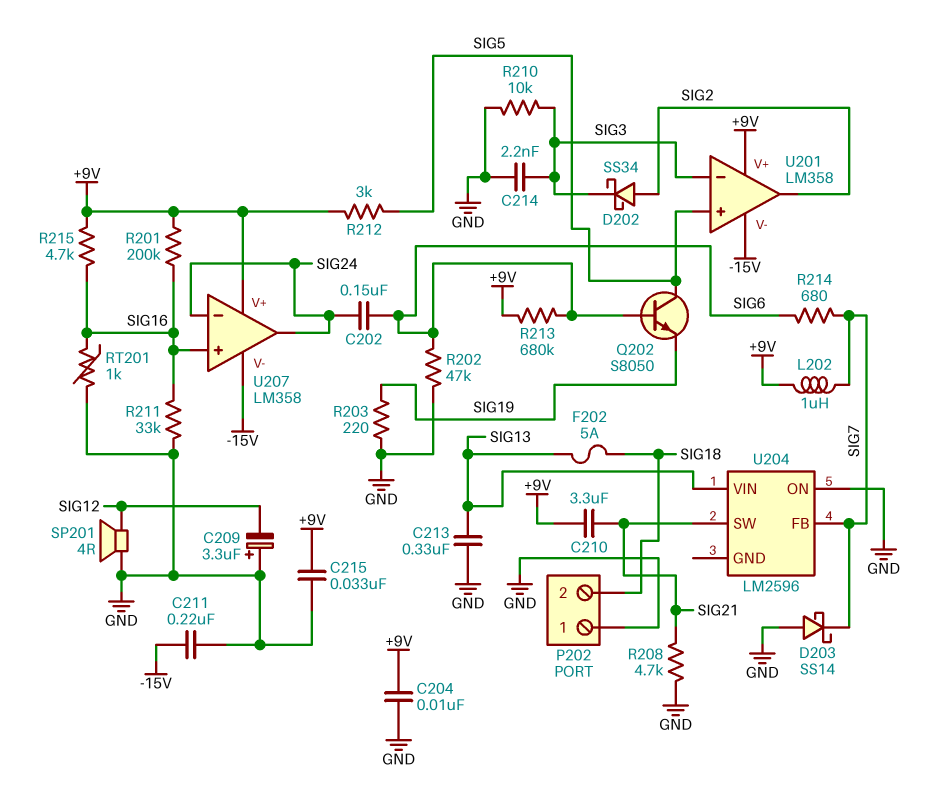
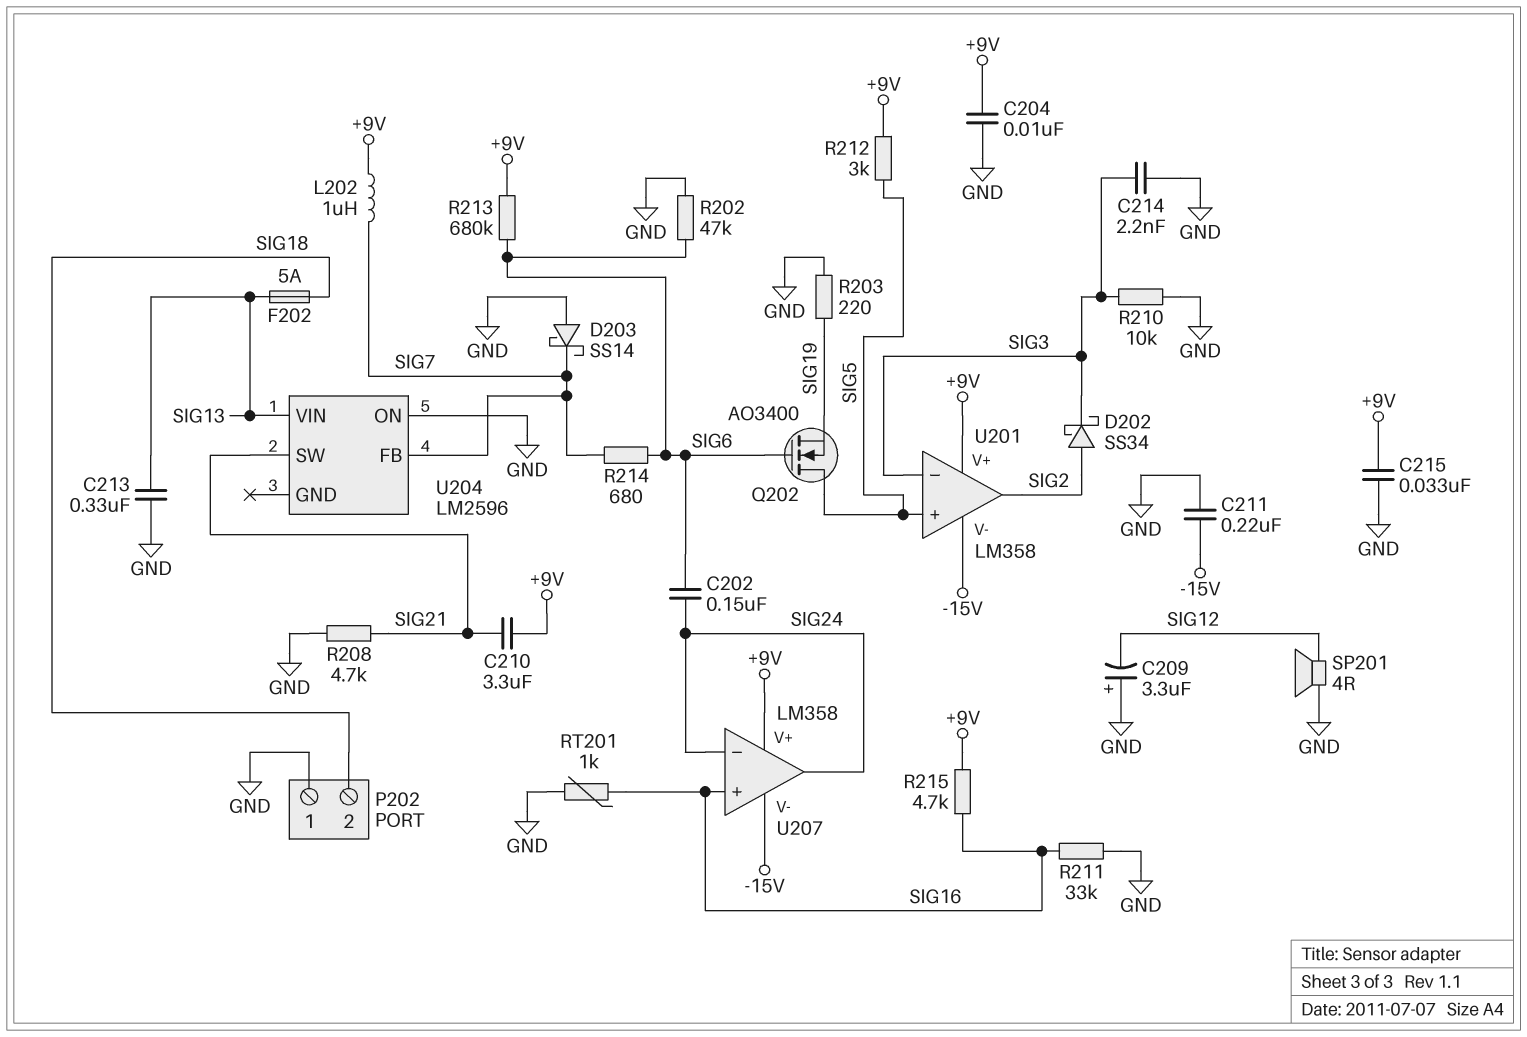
Q202: NPN S8050 (B SIG6, C SIG5, E SIG19) -> NMOS AO3400 (G SIG6, D SIG5, S SIG19)
R201: 200k (+9V, SIG16) -> none

